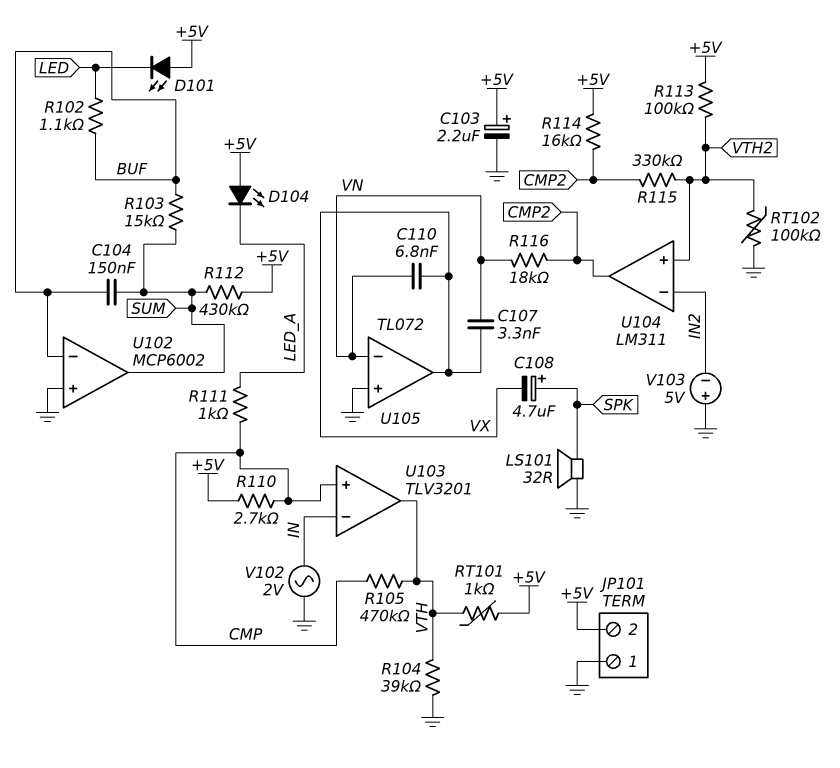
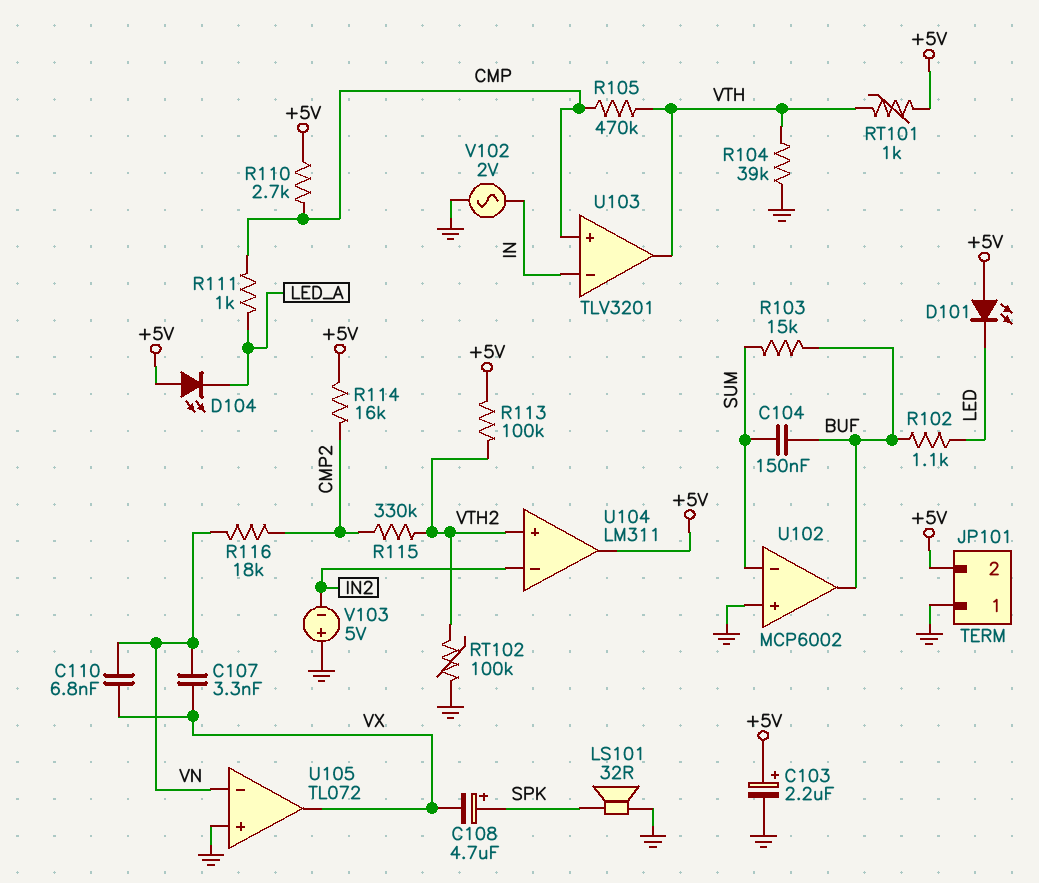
R112: 430k (+5V, SUM) -> none
U102 pin in-: BUF -> SUM
U102 pin out: SUM -> BUF
U104 pin out: CMP2 -> +5V

